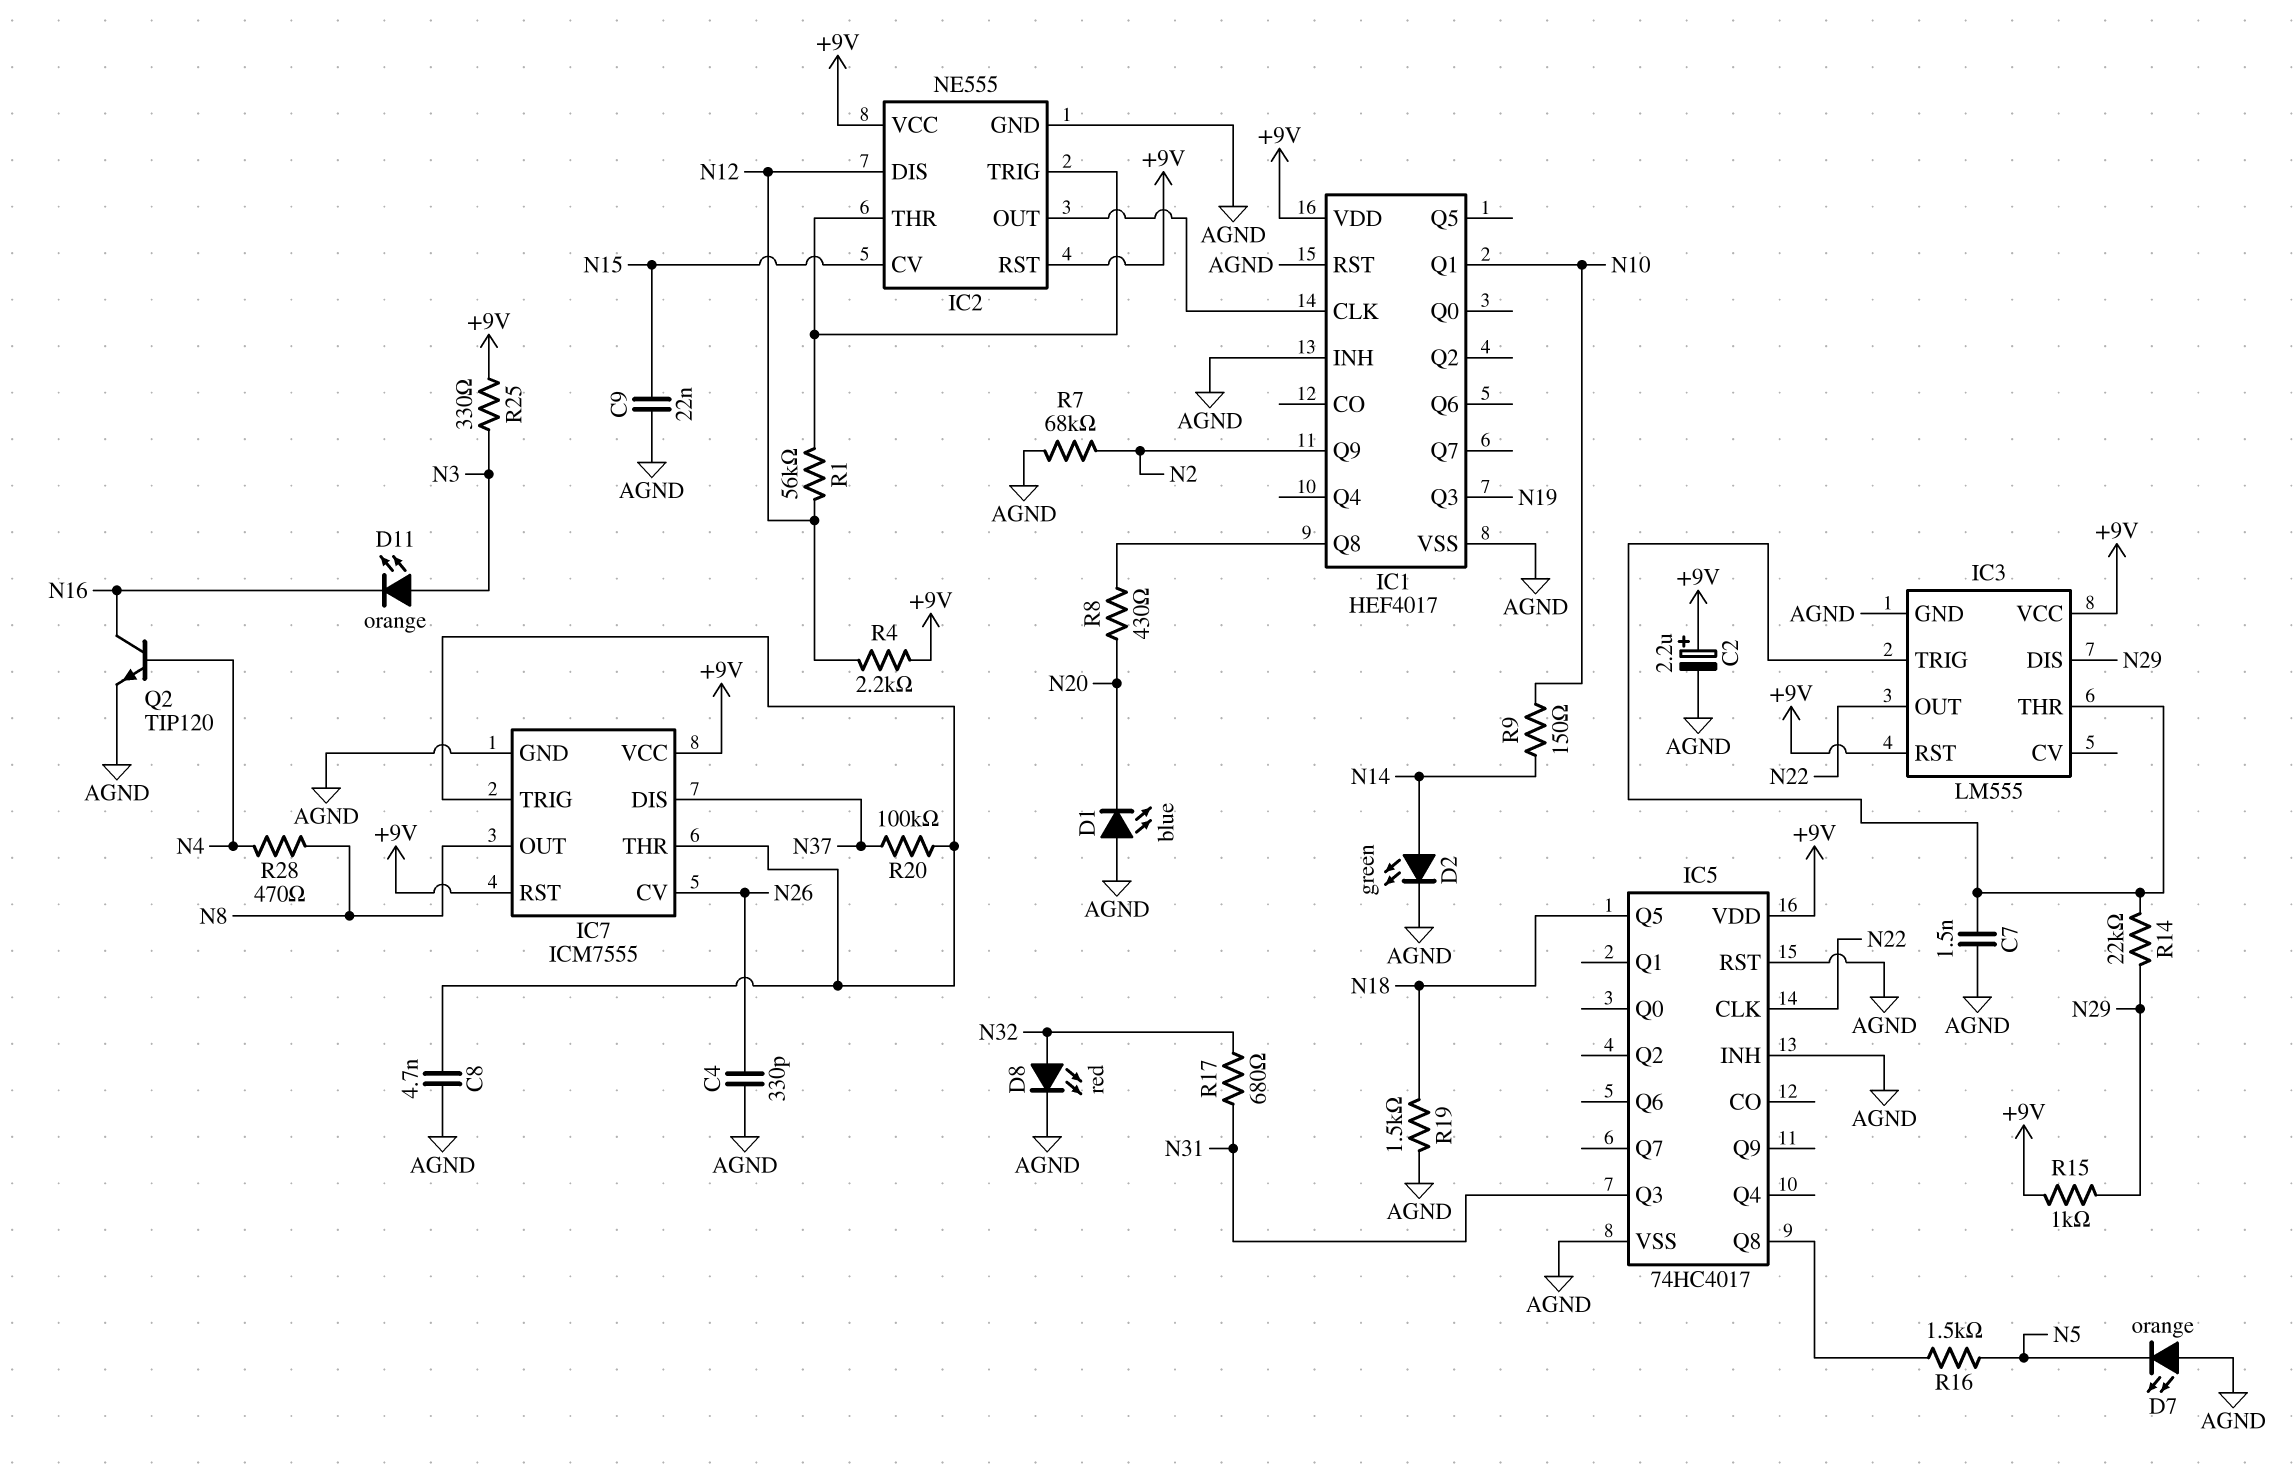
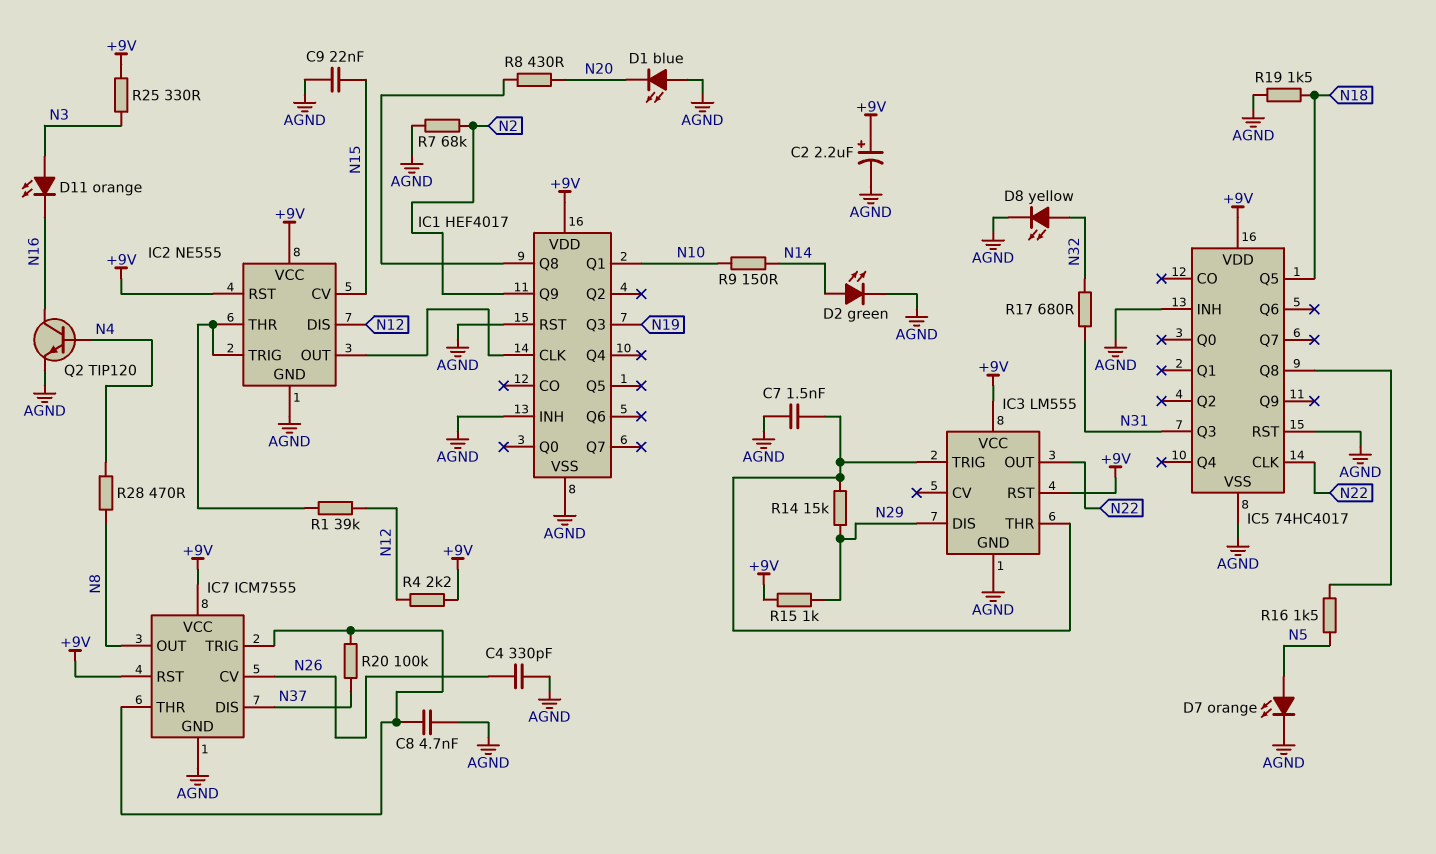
D7: LED orange (A AGND, K N5) -> LED orange (A N5, K AGND)
D8: LED red (A N32, K AGND) -> LED yellow (A N32, K AGND)
R1: 56k (IC2/THR, N12) -> 39k (IC2/THR, N12)
R14: 22k (IC3/THR, N29) -> 15k (IC3/THR, N29)

